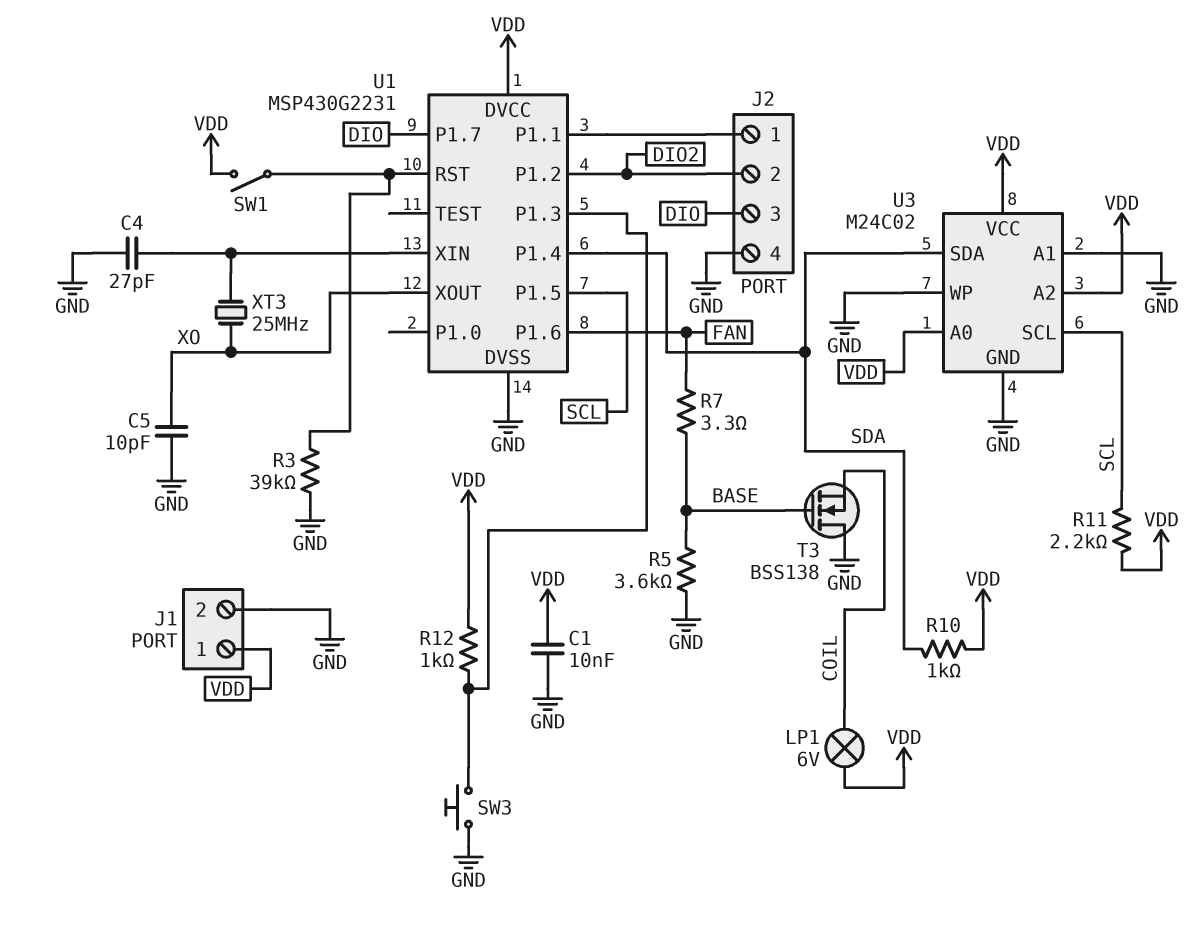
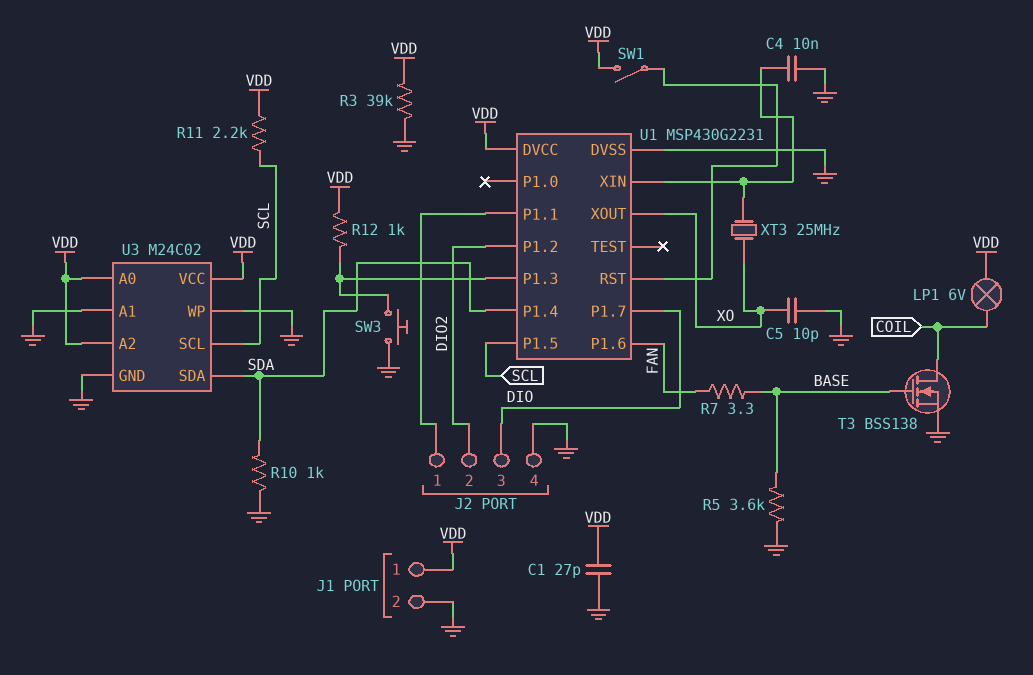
C1: 10nF (GND, VDD) -> 27pF (GND, VDD)
C4: 27pF (GND, U1/XIN) -> 10nF (GND, U1/XIN)
R3: 39k (GND, U1/RST) -> 39k (GND, VDD)
R10: 1k (SDA, VDD) -> 1k (GND, SDA)
T3: NMOS BSS138 (G BASE, D GND, S COIL) -> NMOS BSS138 (G BASE, D COIL, S GND)

